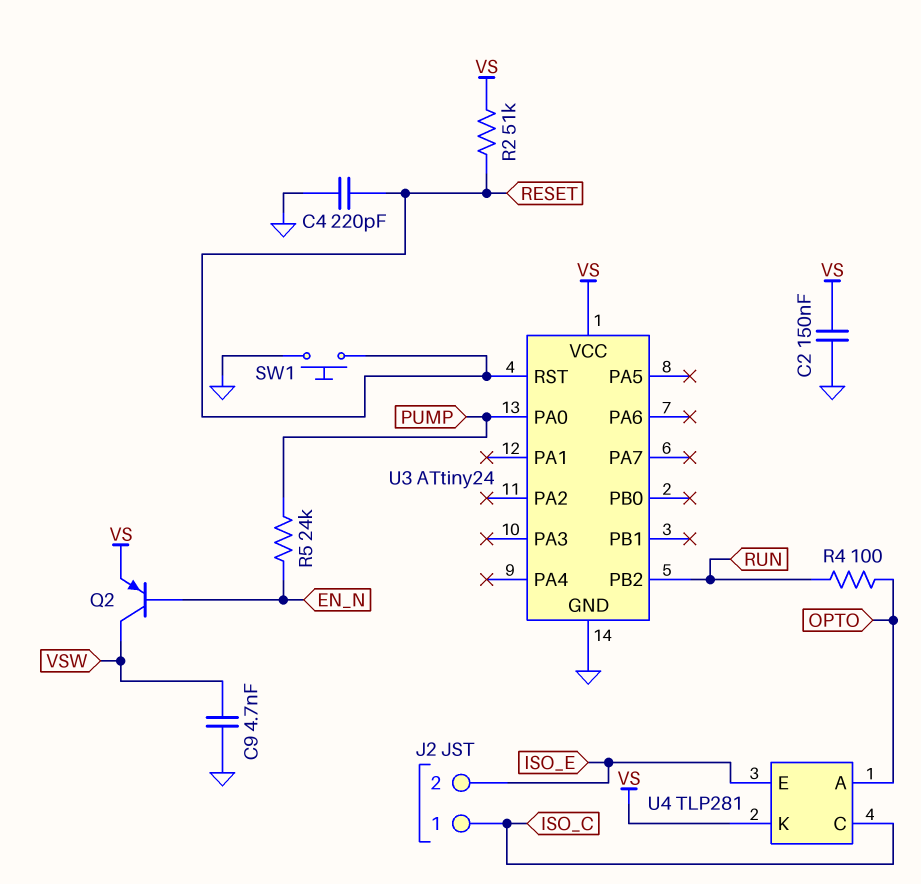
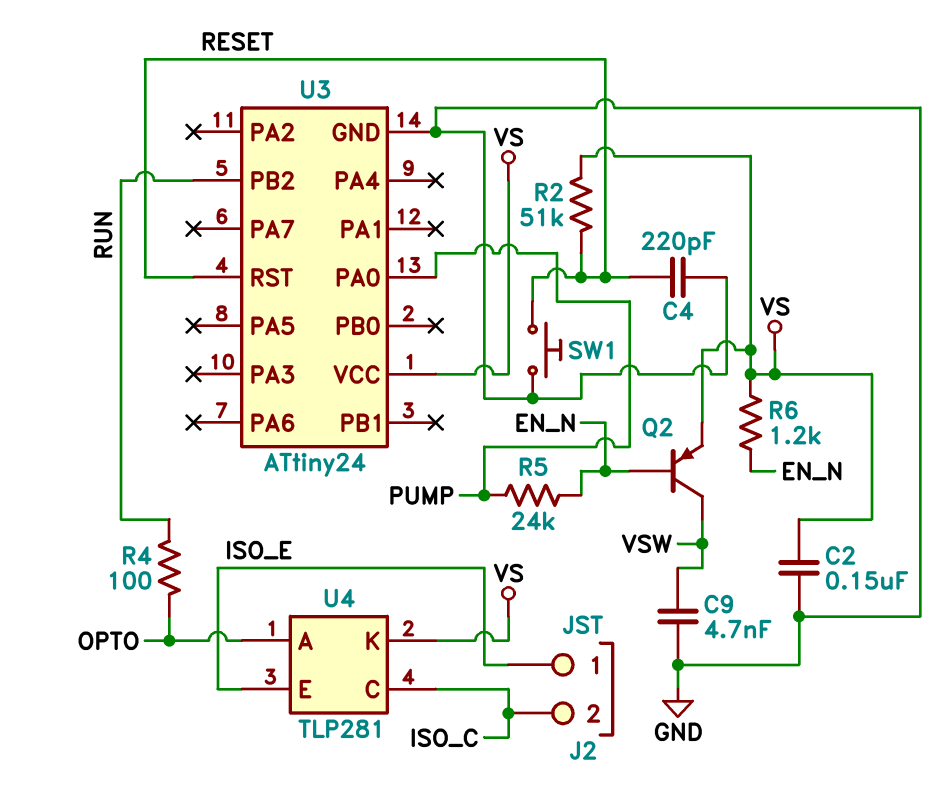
J2 pin 1: ISO_C -> ISO_E
J2 pin 2: ISO_E -> ISO_C
R6: none -> 1.2k (EN_N, VS)

